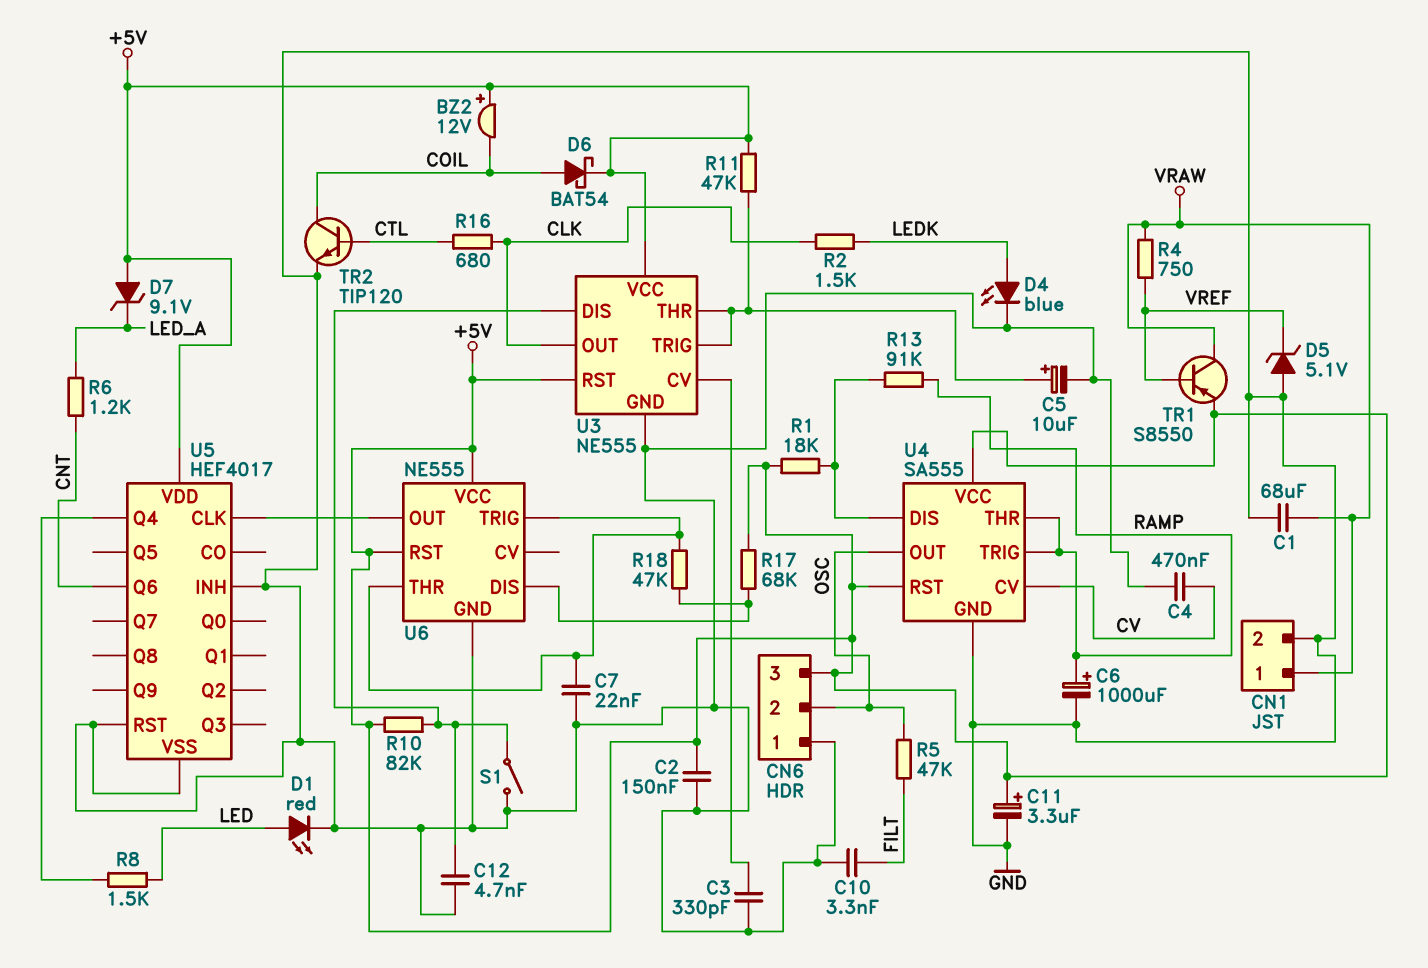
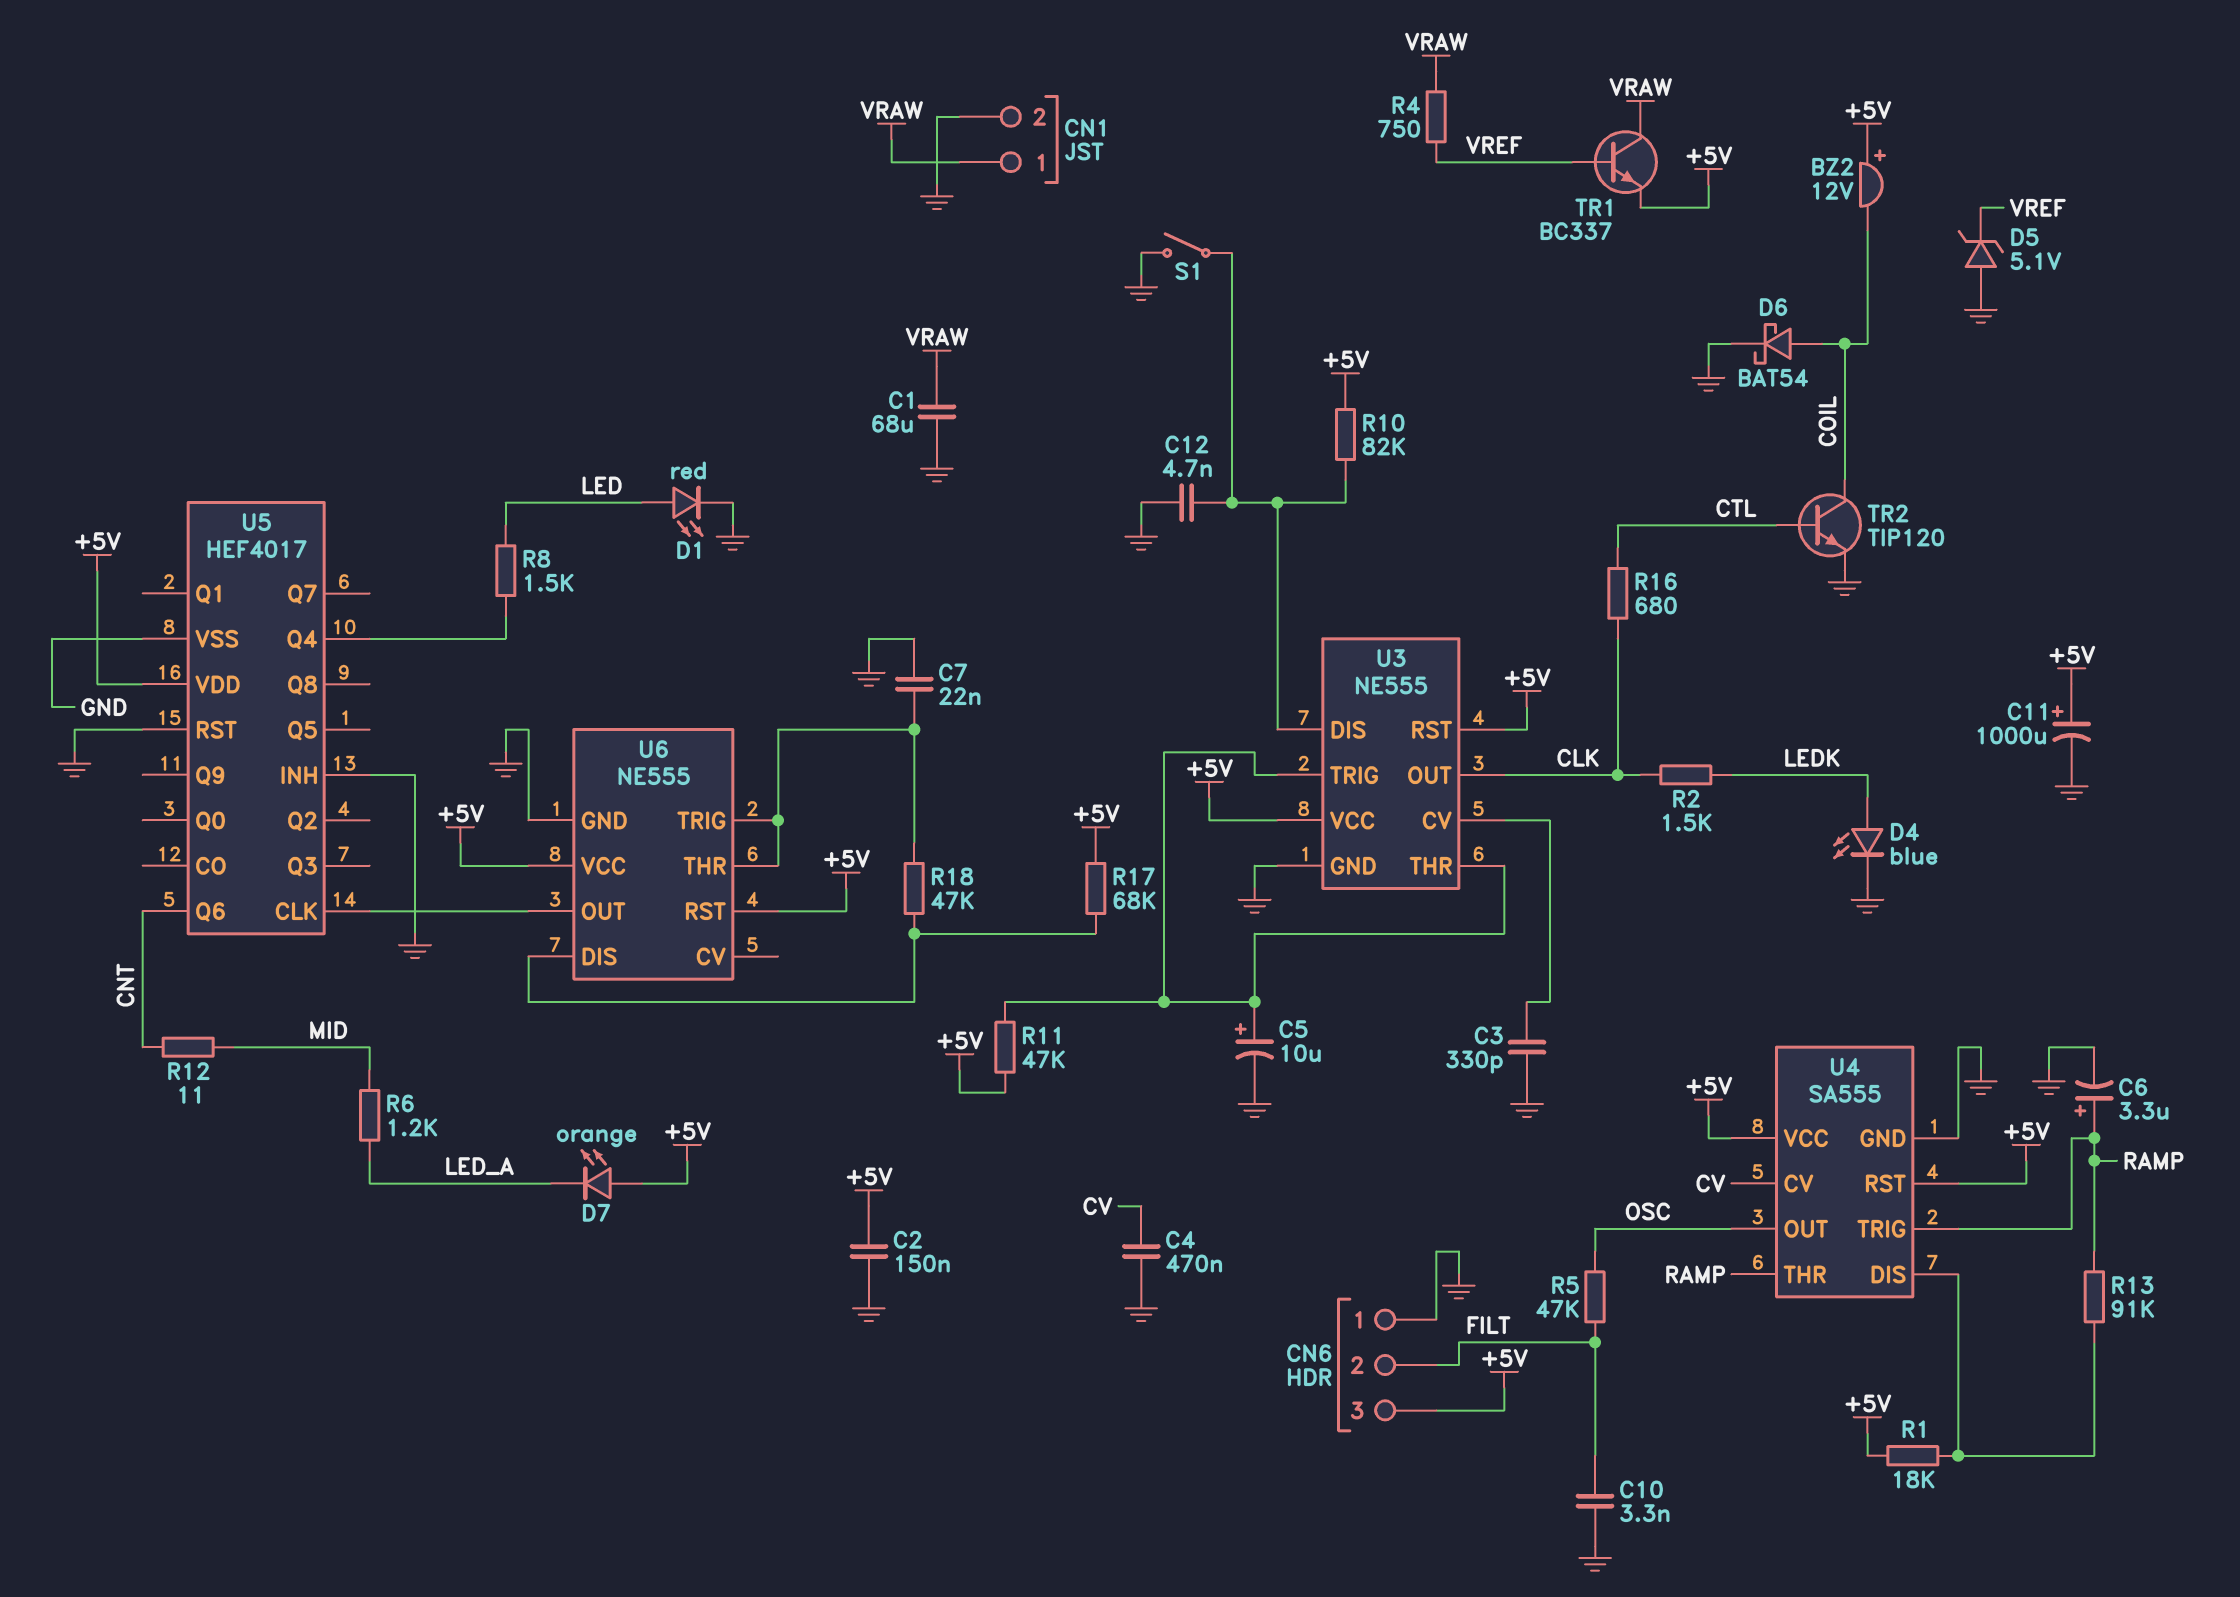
C6: 1000uF (plus RAMP, minus GND) -> 3.3uF (plus RAMP, minus GND)
C11: 3.3uF (plus +5V, minus GND) -> 1000uF (plus +5V, minus GND)
CN6 pin 2: OSC -> FILT
D6: schottky BAT54 (A COIL, K +5V) -> schottky BAT54 (A COIL, K GND)
D7: zener 9.1V (A +5V, K LED_A) -> LED orange (A +5V, K LED_A)
R6: 1.2k (CNT, LED_A) -> 1.2k (LED_A, MID)
R12: none -> 11 (CNT, MID)
TR1: PNP S8550 (B VREF, C VRAW, E +5V) -> NPN BC337 (B VREF, C VRAW, E +5V)

